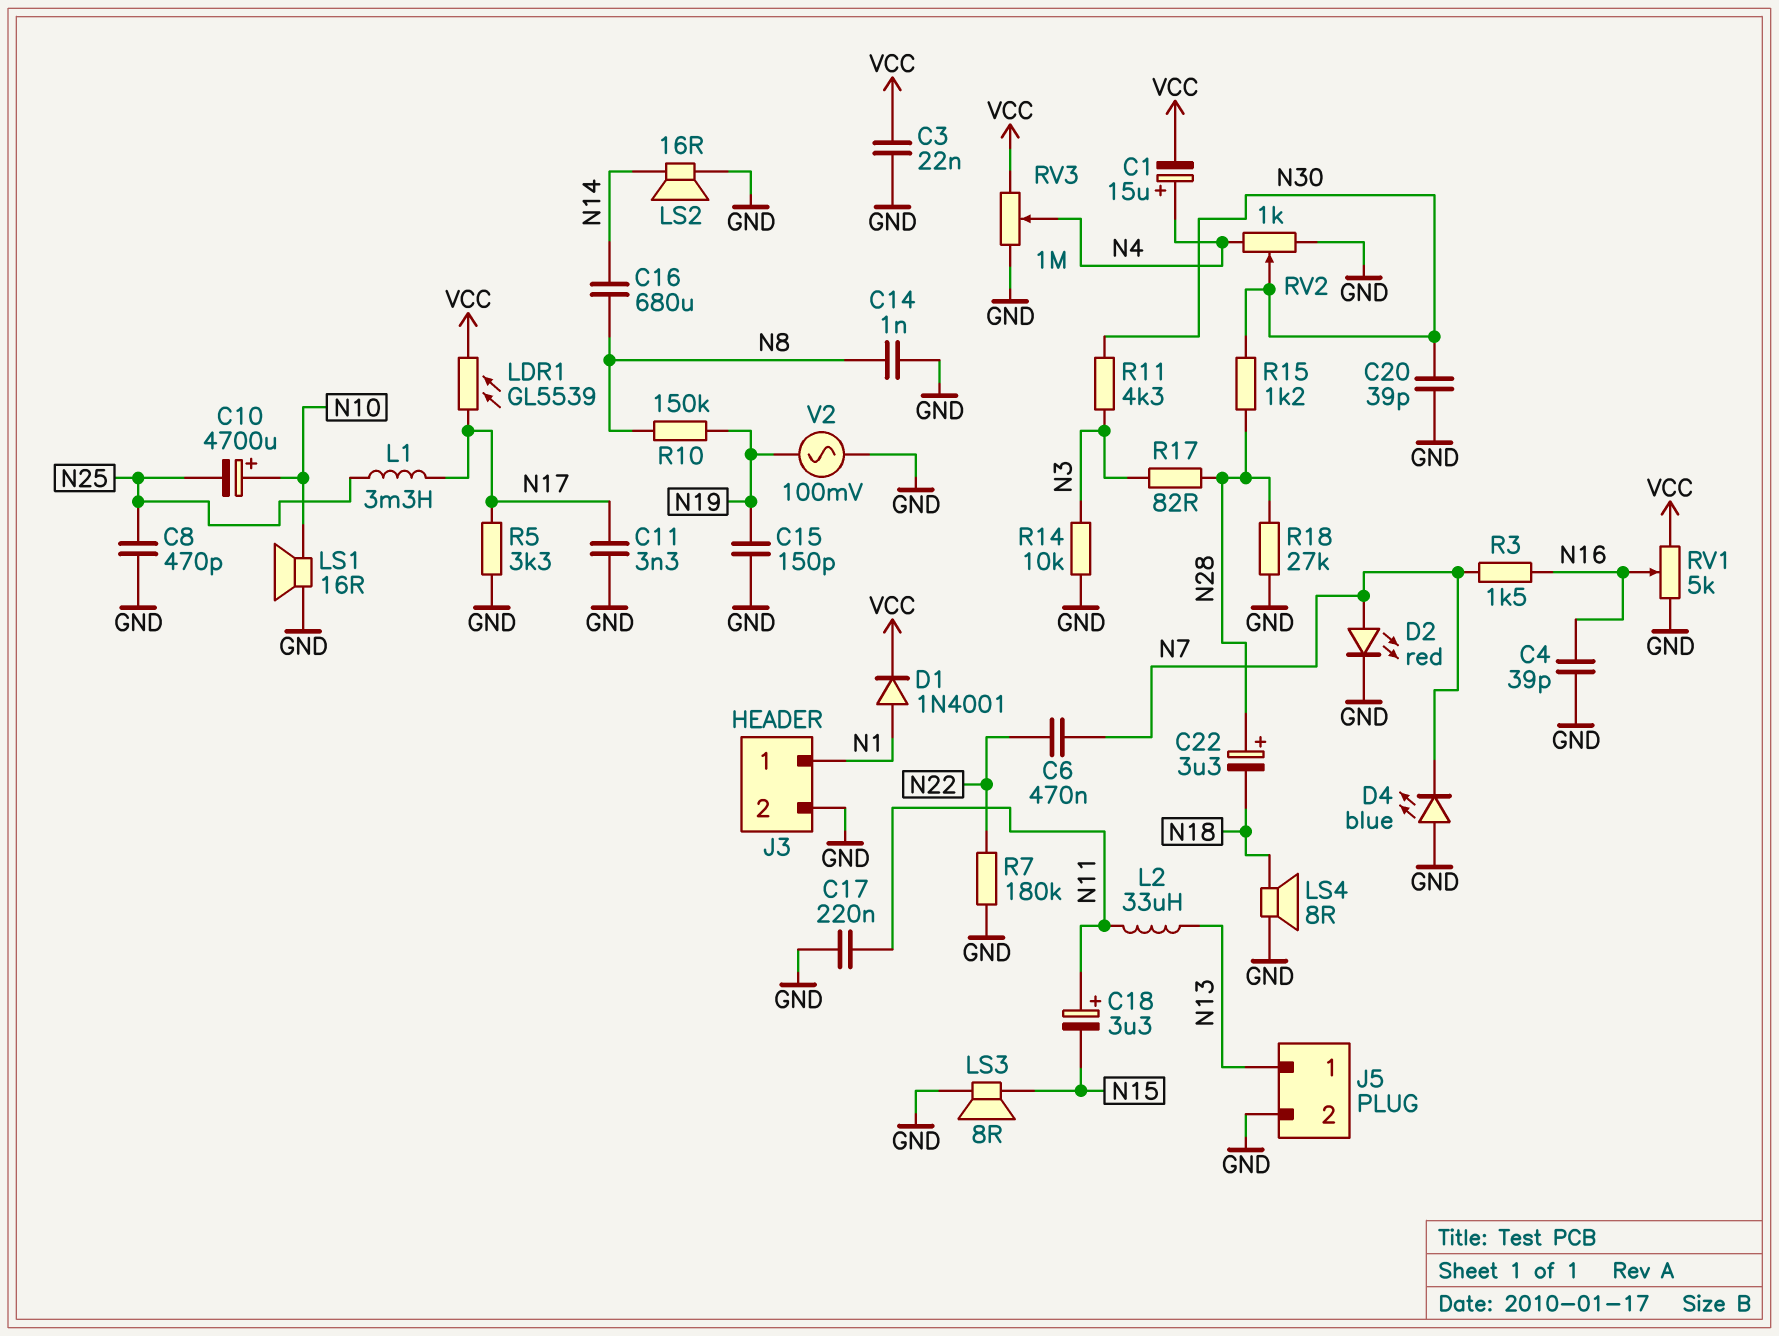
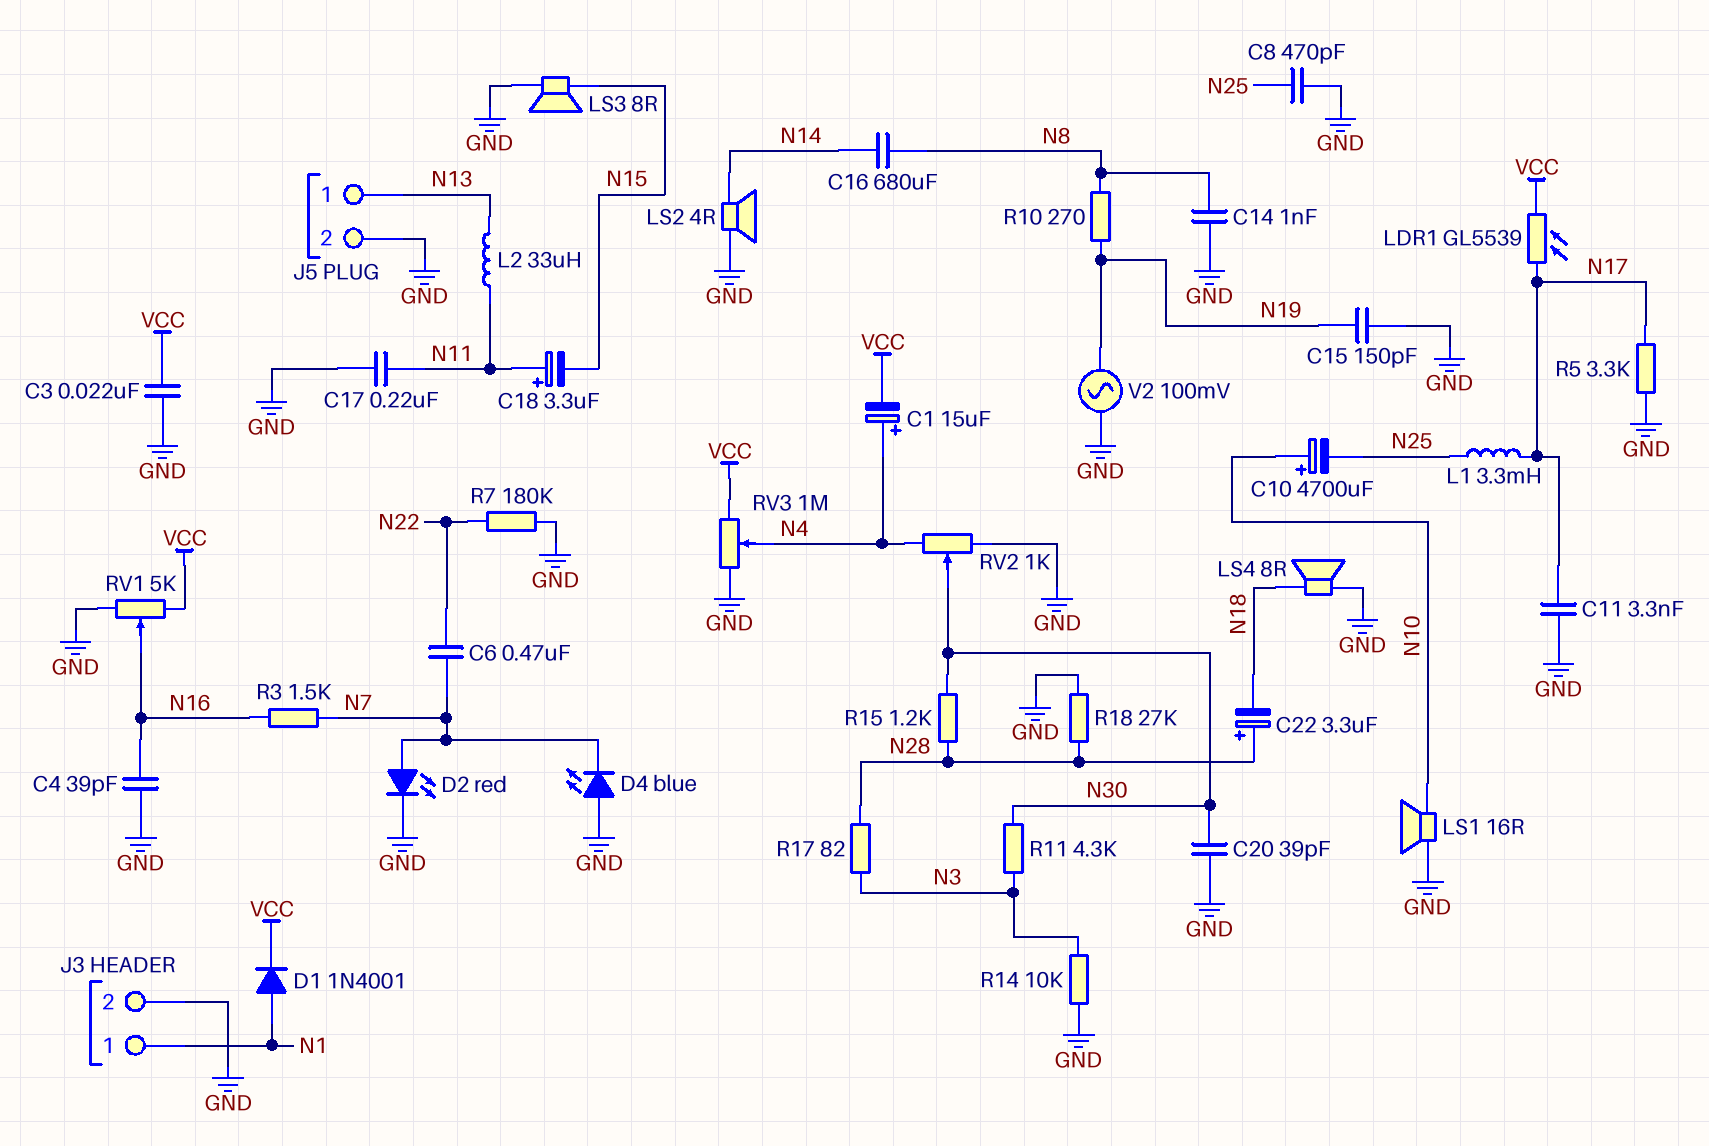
LS2: speaker 16R (GND, N14) -> speaker 4R (GND, N14)
R10: 150k (N8, N19) -> 270 (N8, N19)

